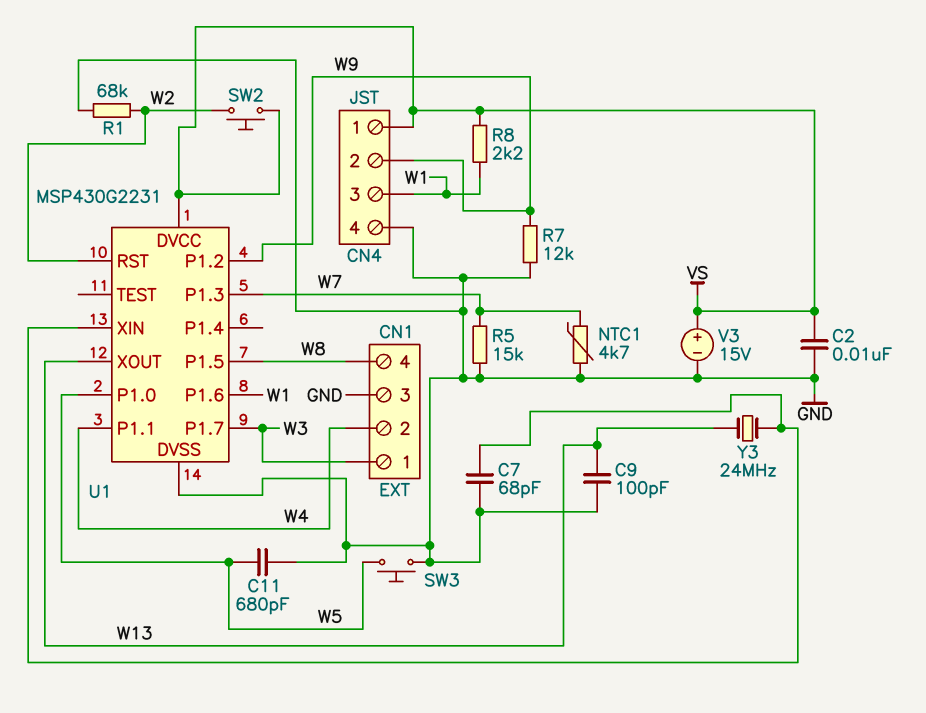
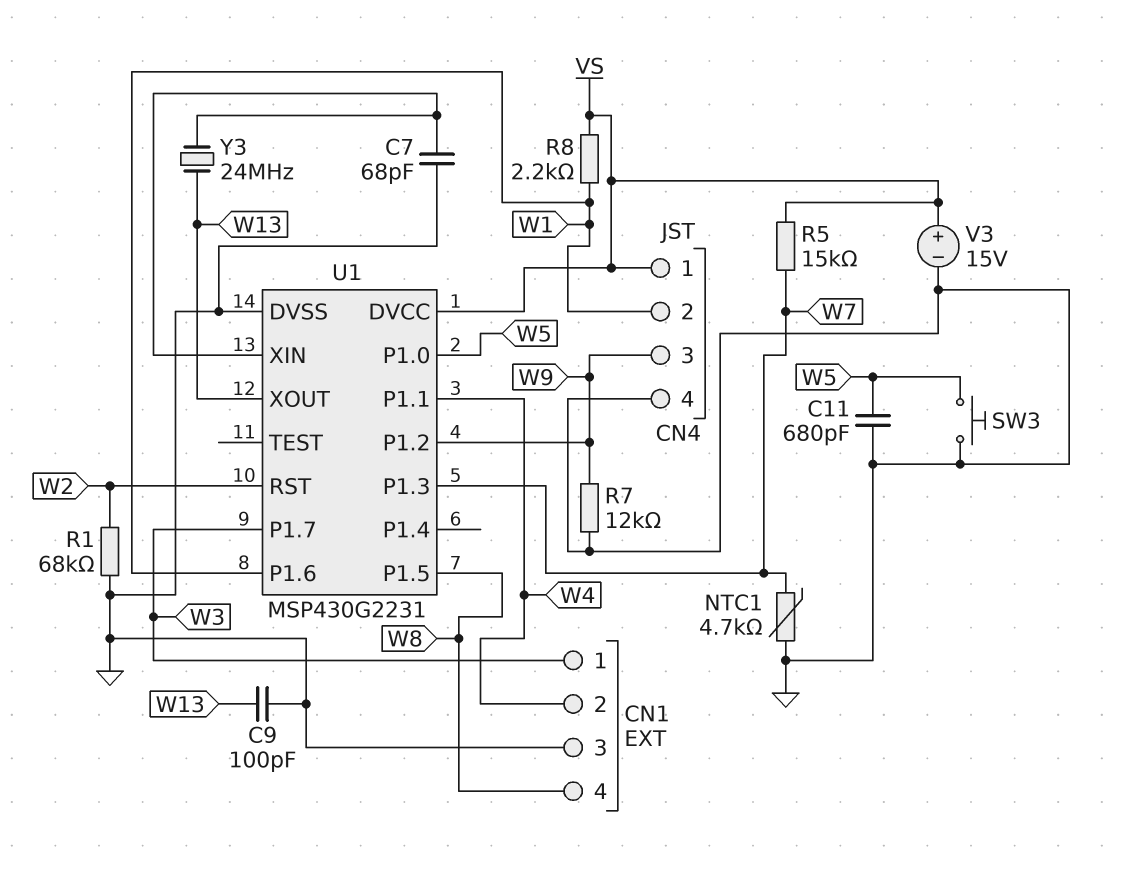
C2: 10nF (GND, VS) -> none
CN4 pin 2: W9 -> W1
CN4 pin 3: W1 -> W9
R5: 15k (GND, W7) -> 15k (VS, W7)
SW2: button (VS, W2) -> none

